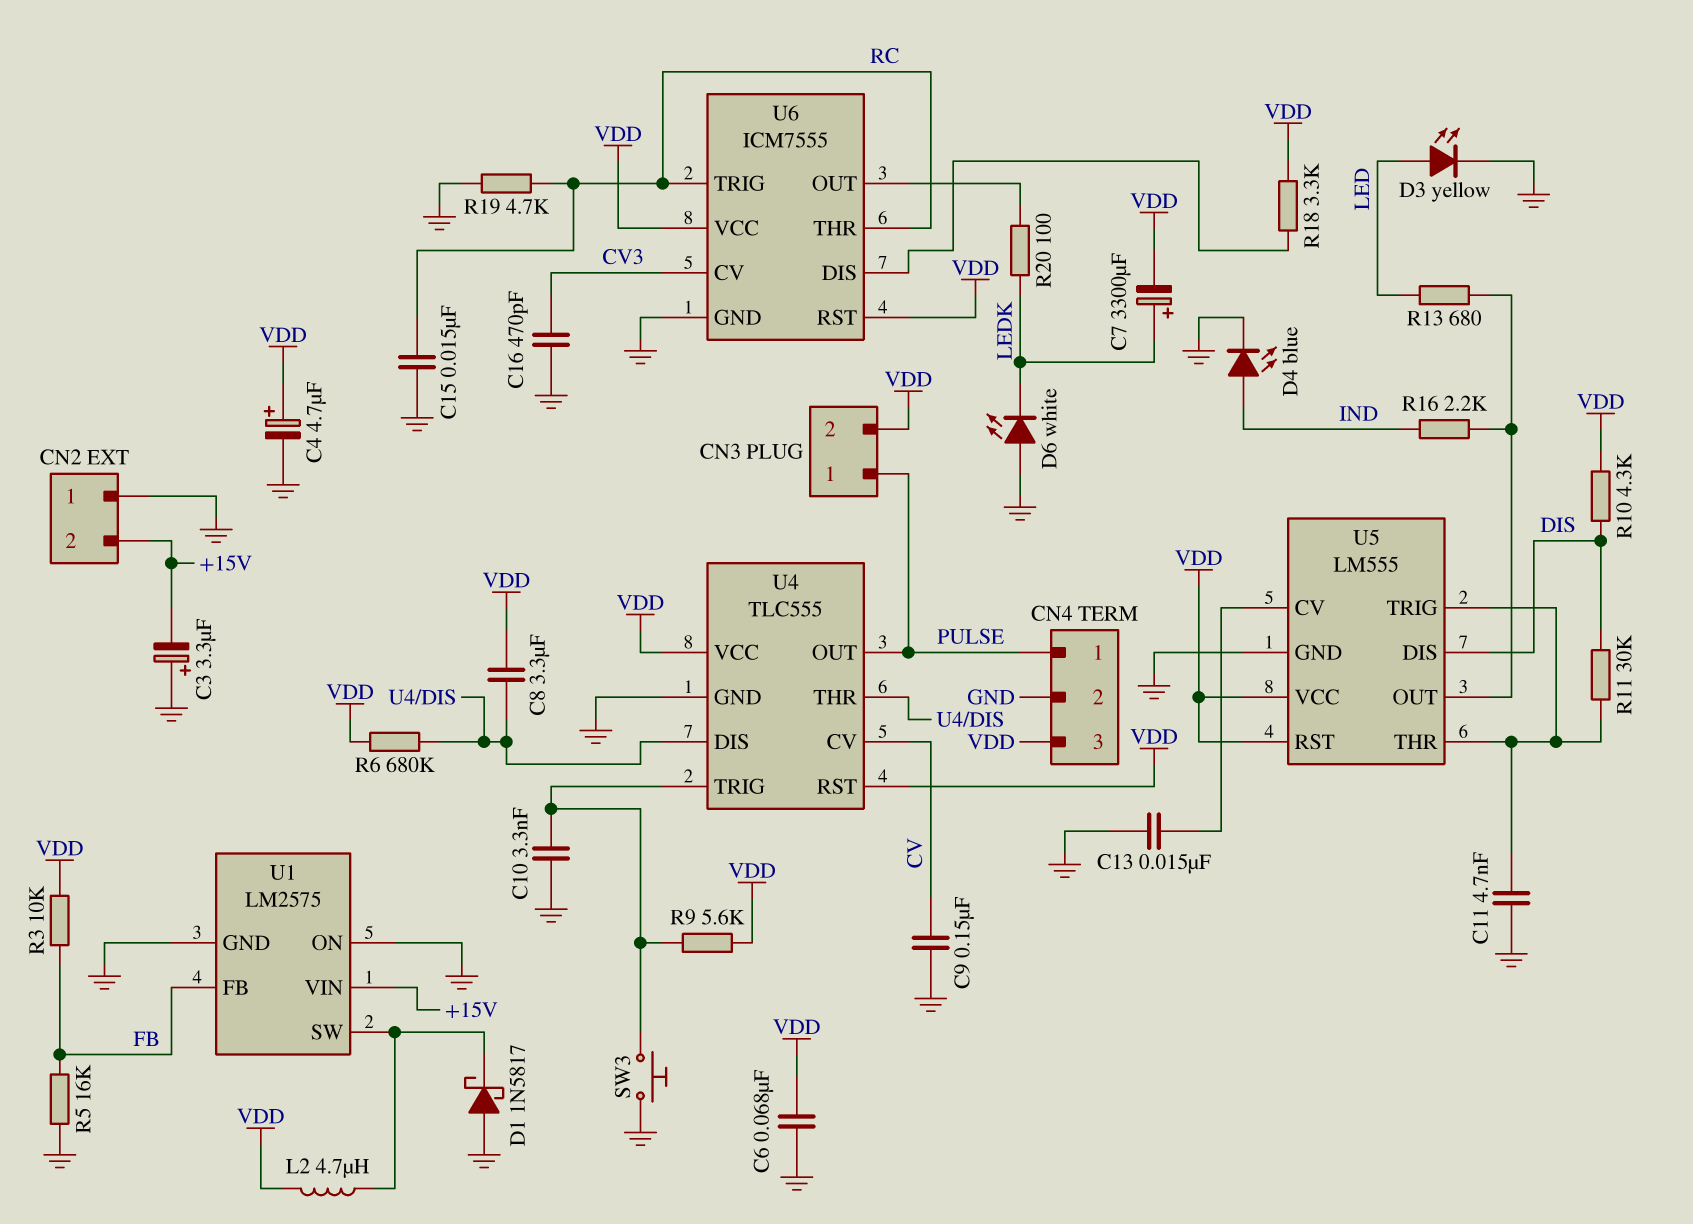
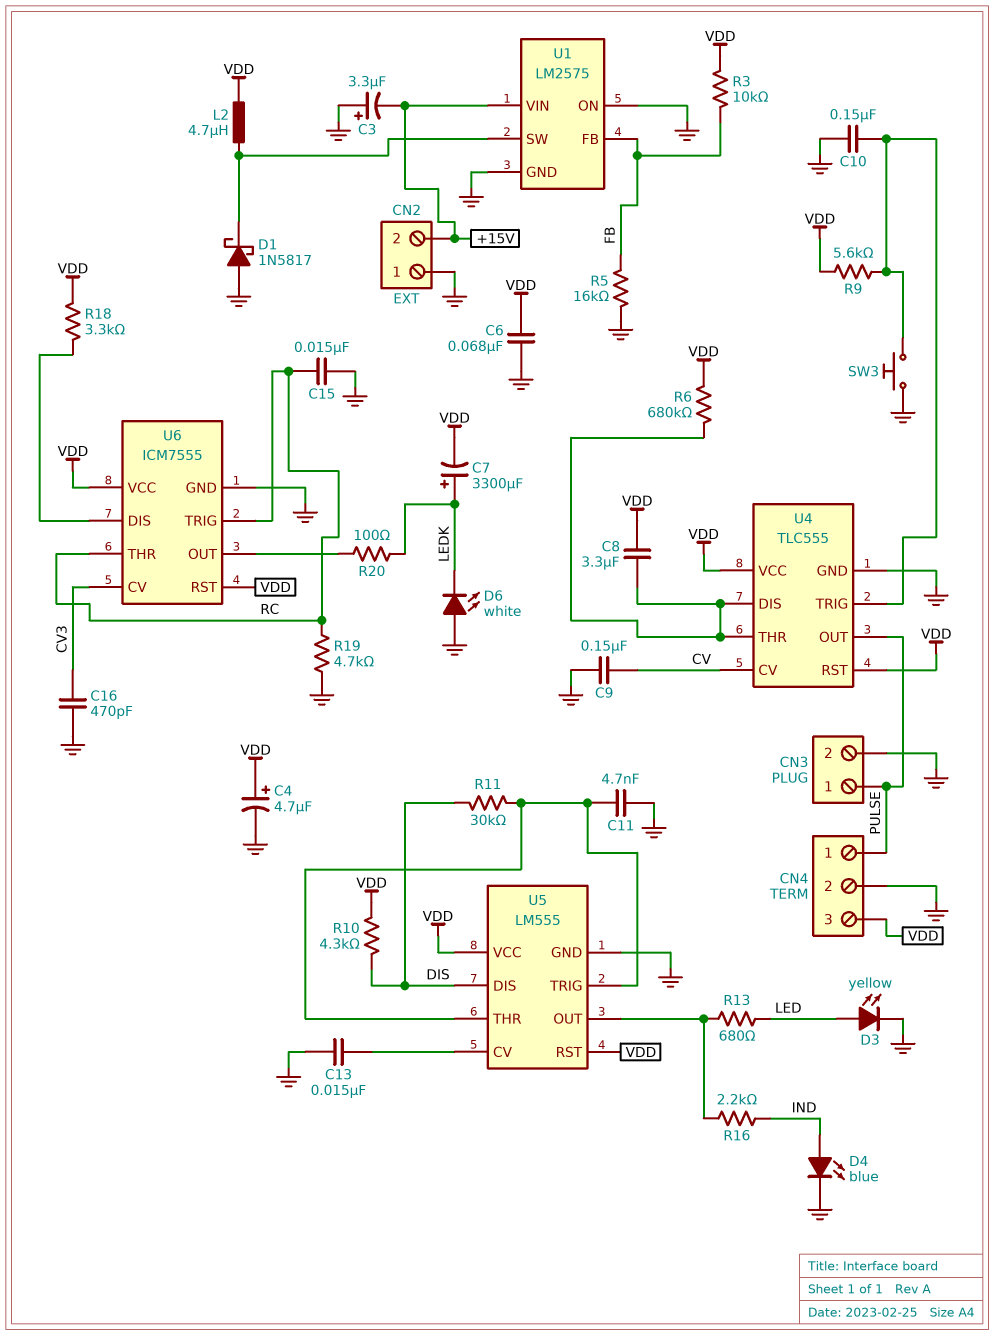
C10: 3.3nF (GND, U4/TRIG) -> 150nF (GND, U4/TRIG)
CN3 pin 2: VDD -> GND

